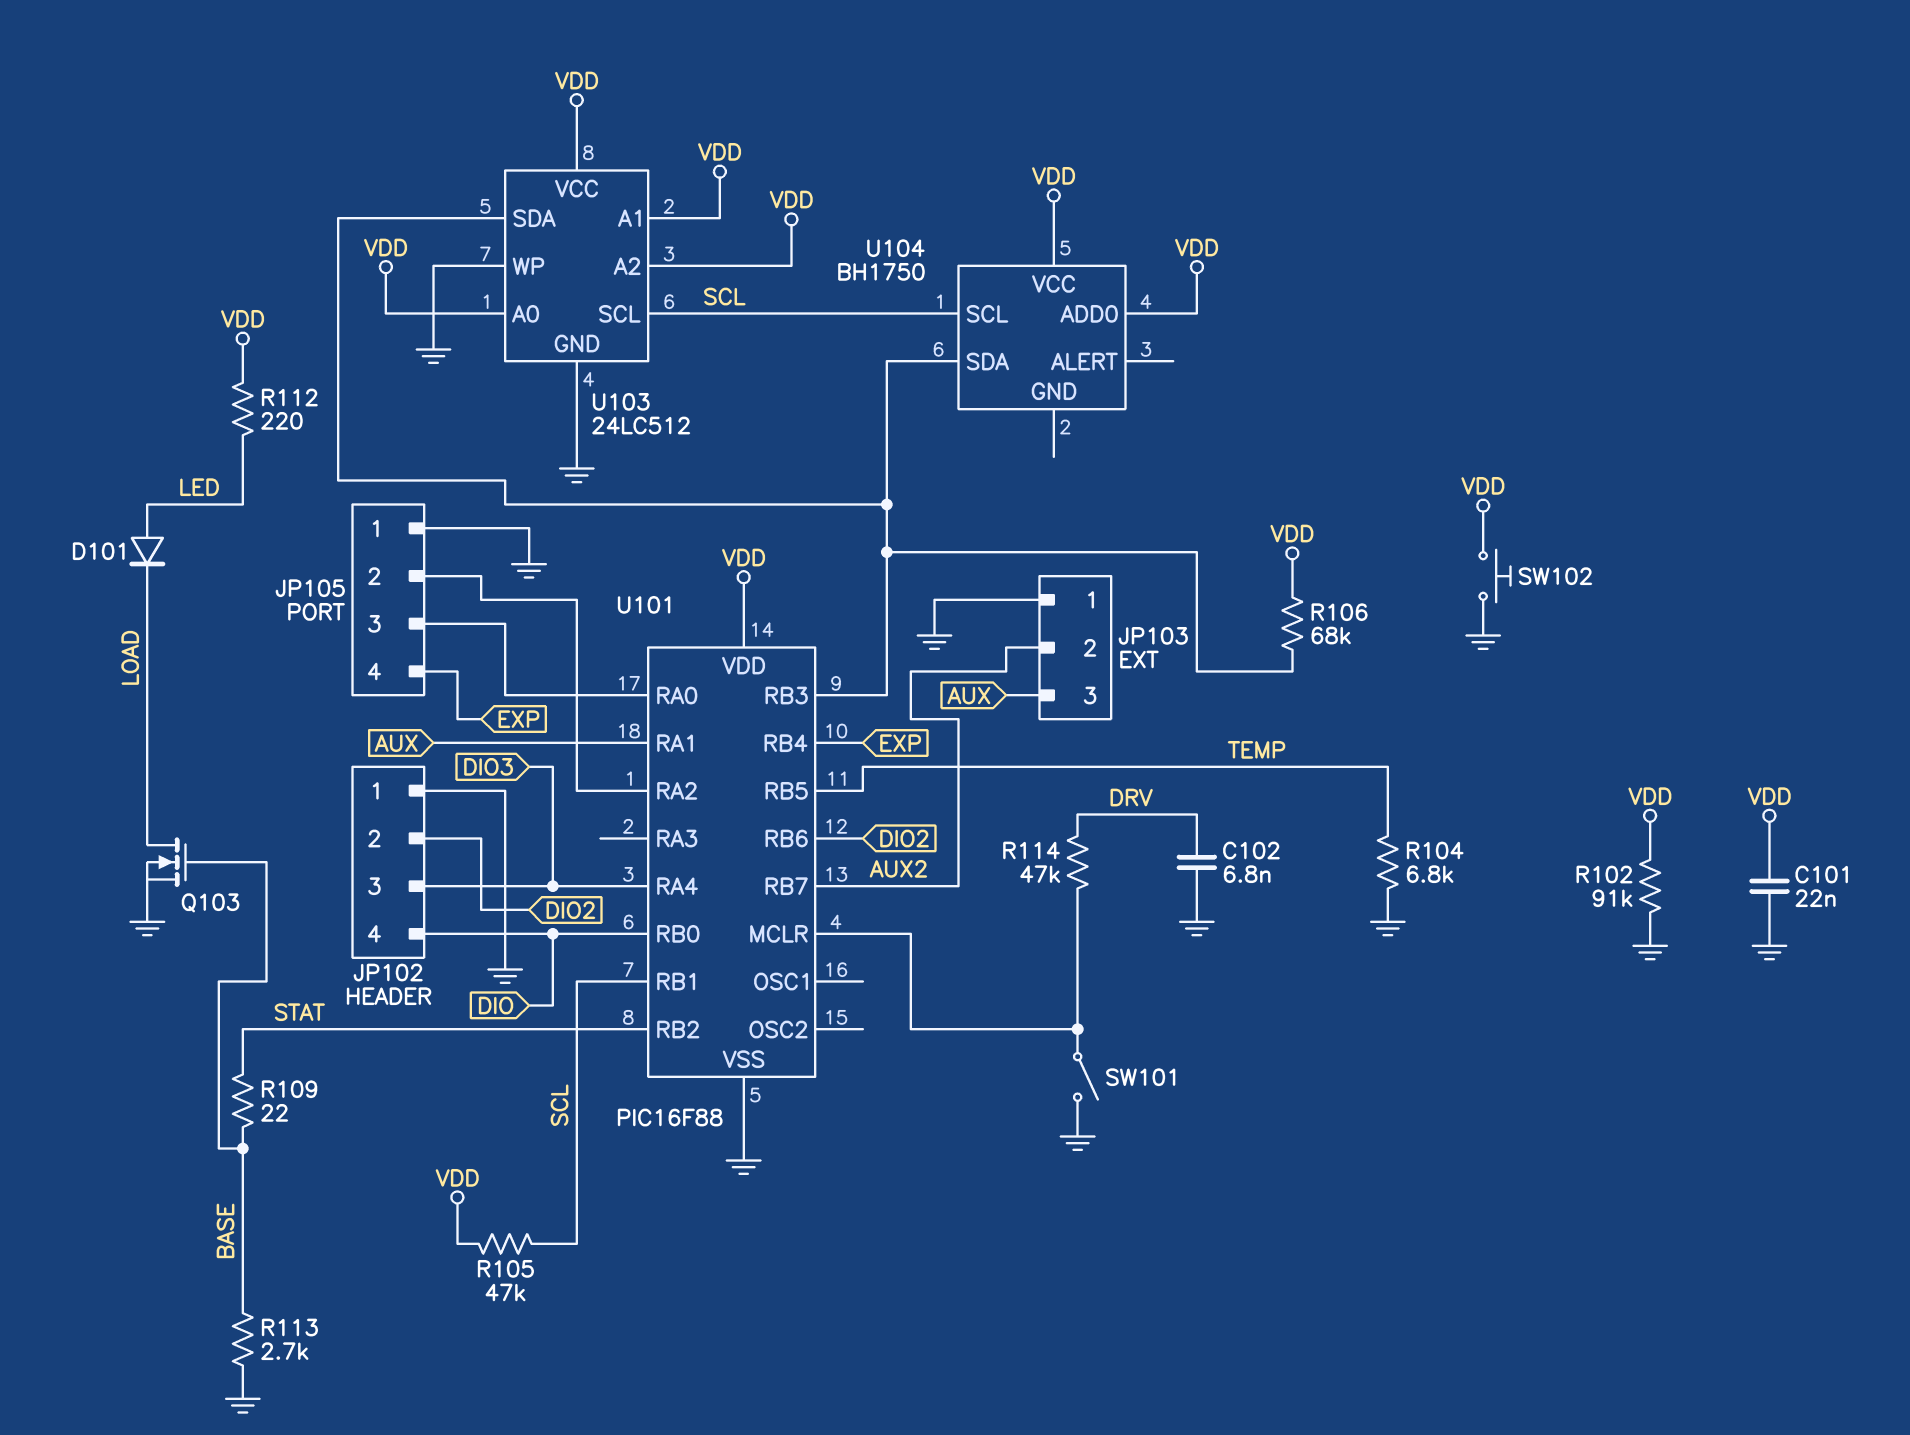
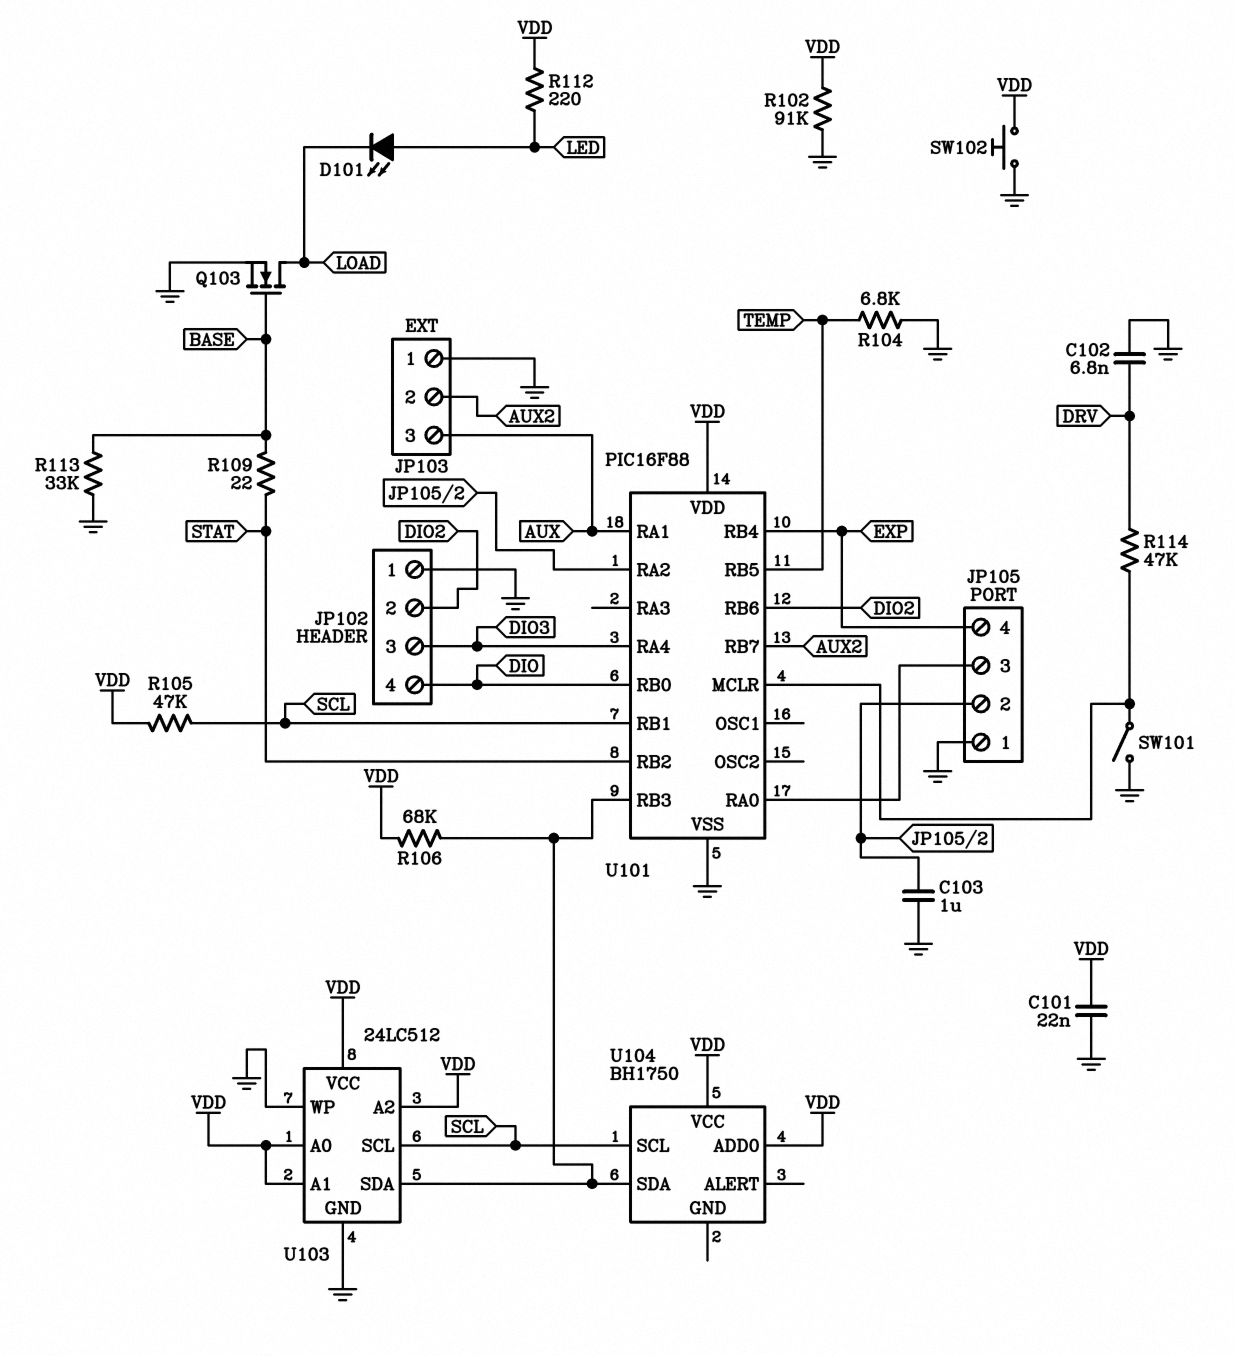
C103: none -> 1uF (GND, JP105/2)
D101: diode (A LED, K LOAD) -> LED (A LED, K LOAD)
R113: 2.7k (BASE, GND) -> 33k (BASE, GND)

